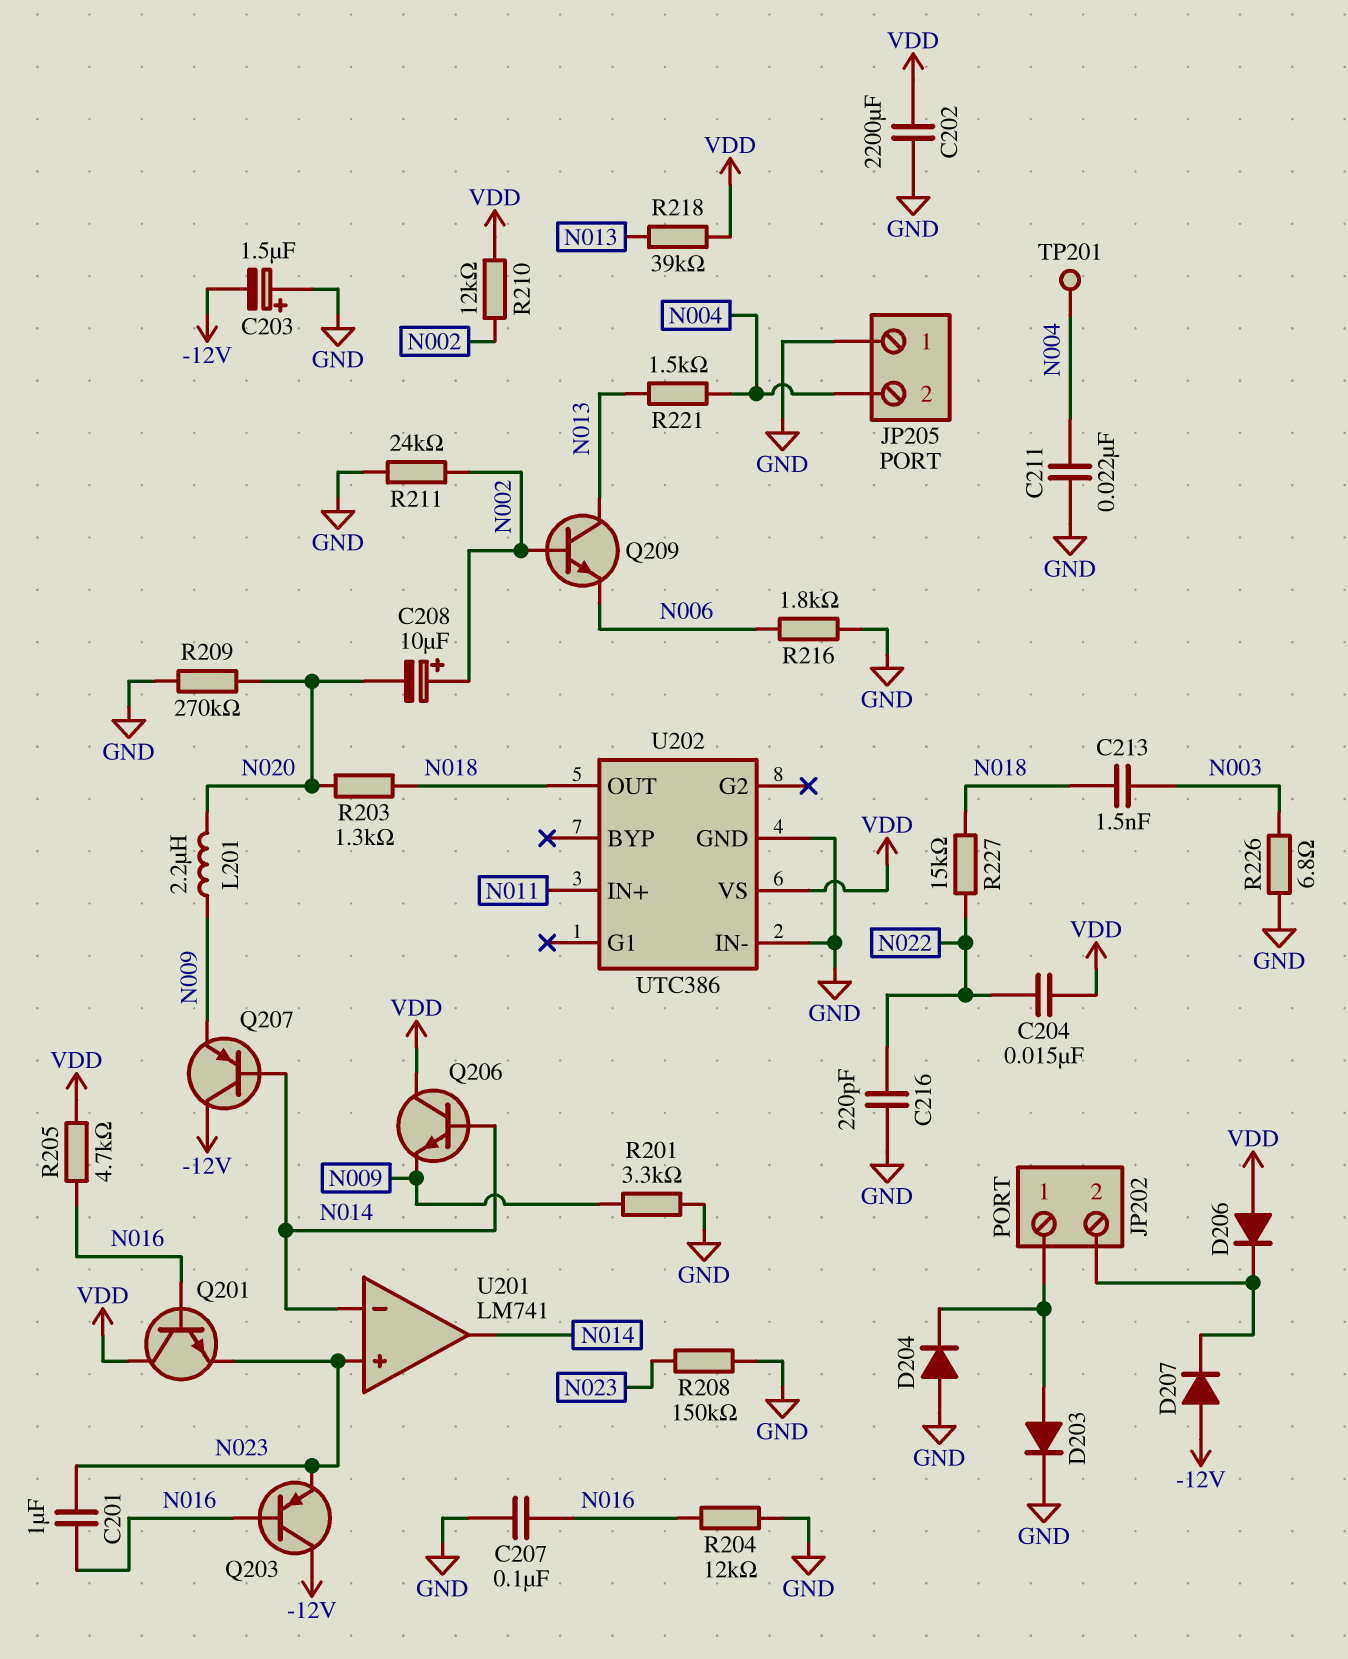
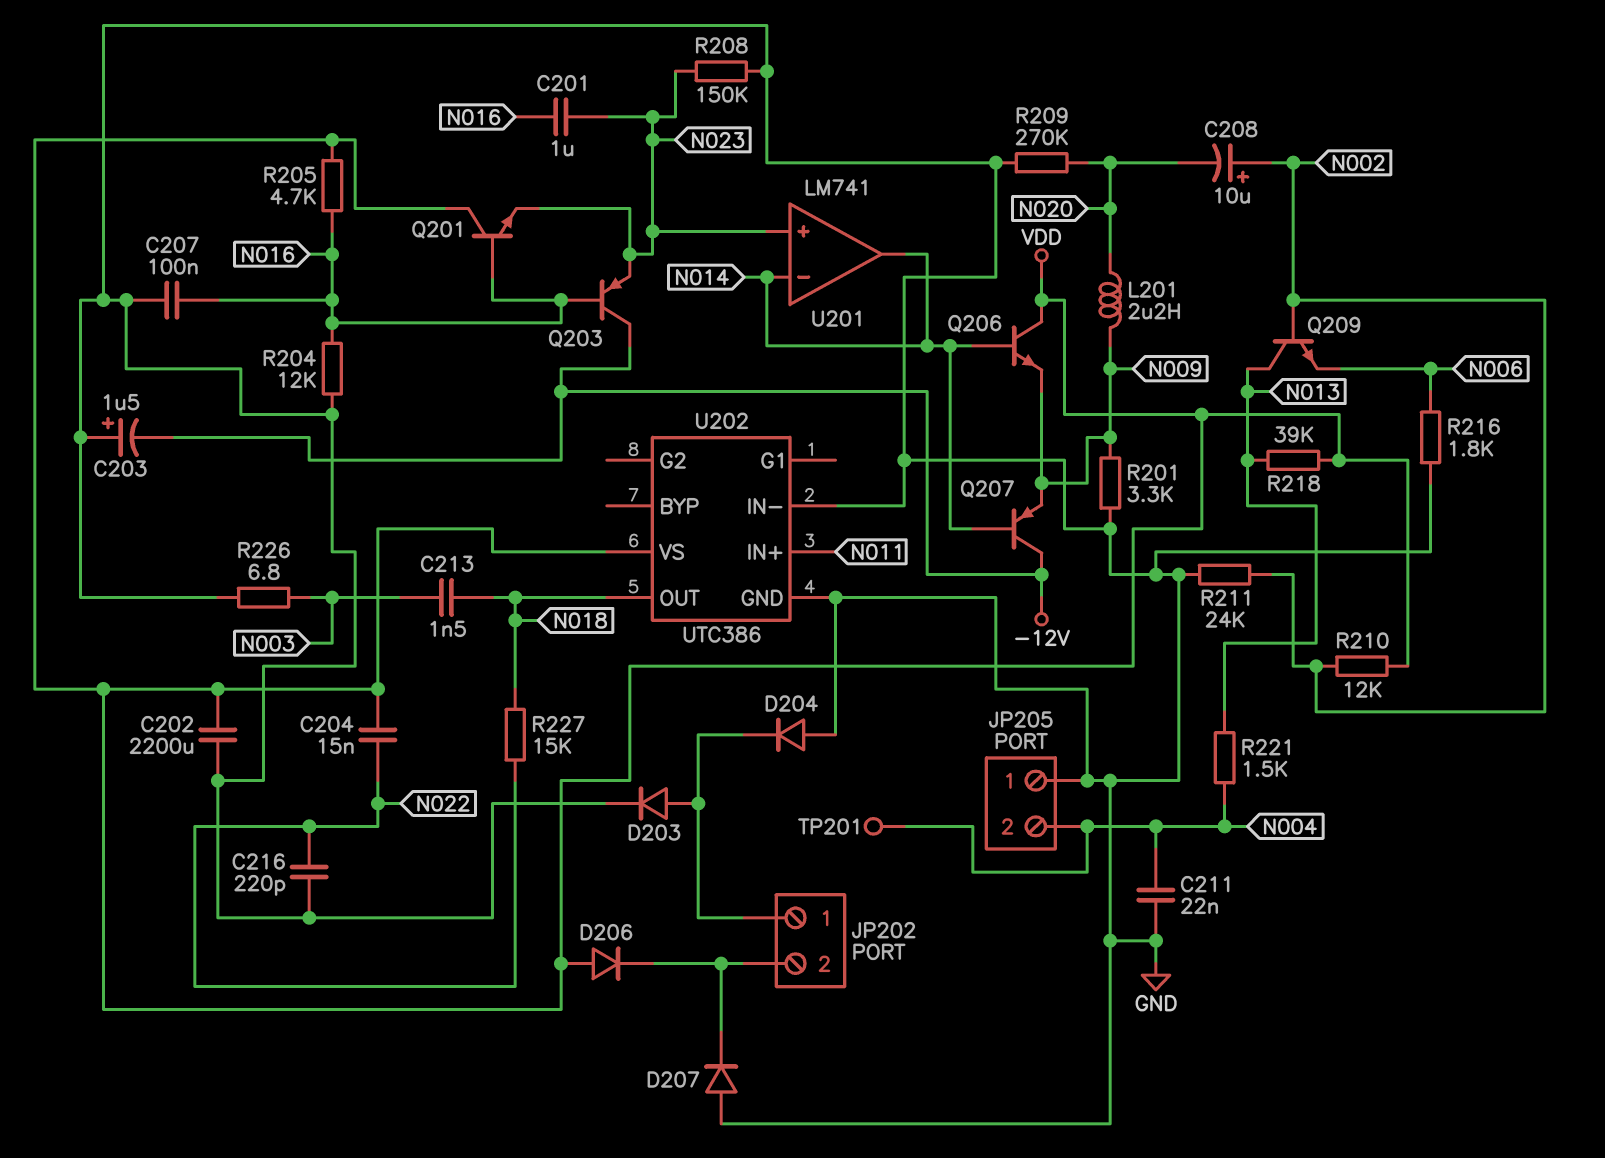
D207: diode (A -12V, K JP202/2) -> diode (A GND, K JP202/2)
R203: 1.3k (N018, N020) -> none

